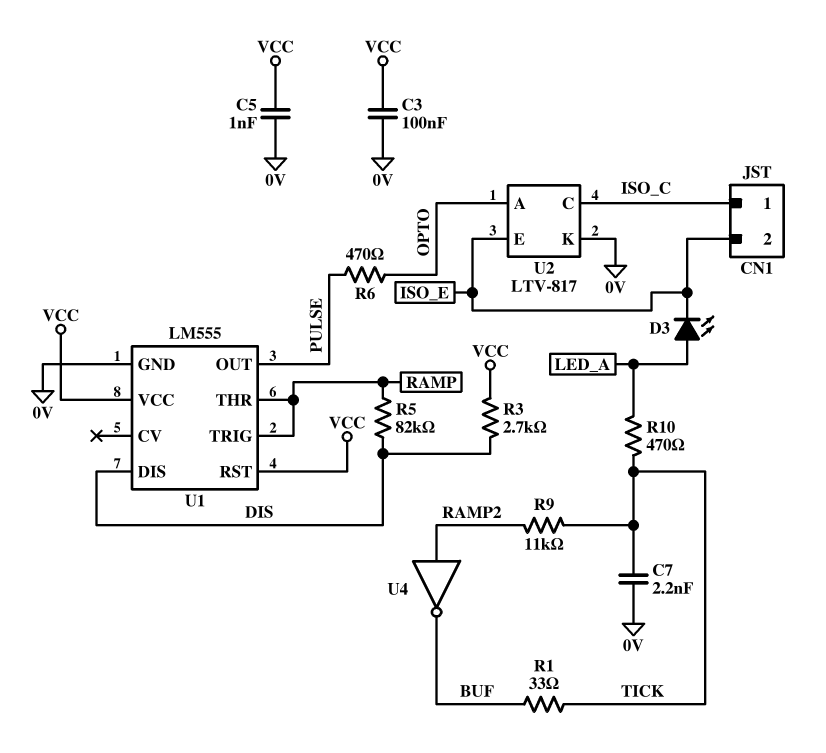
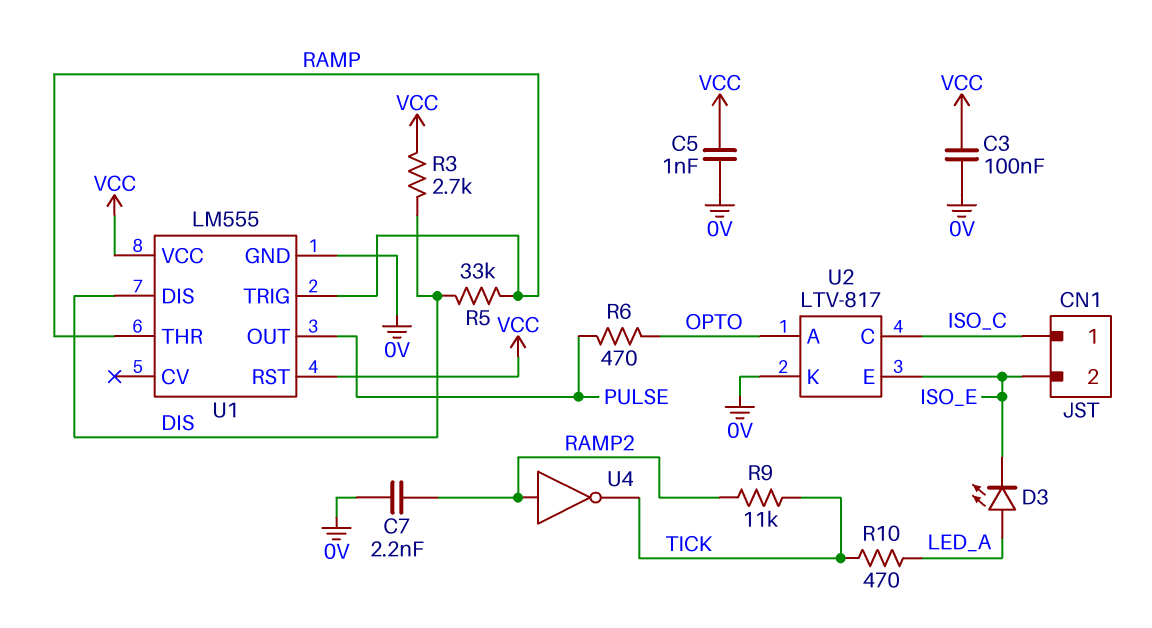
C7: 2.2nF (0V, TICK) -> 2.2nF (0V, RAMP2)
R1: 33 (BUF, TICK) -> none
R5: 82k (DIS, RAMP) -> 33k (DIS, RAMP)
U4: NOT (in RAMP2, out BUF) -> NOT (in RAMP2, out TICK)

